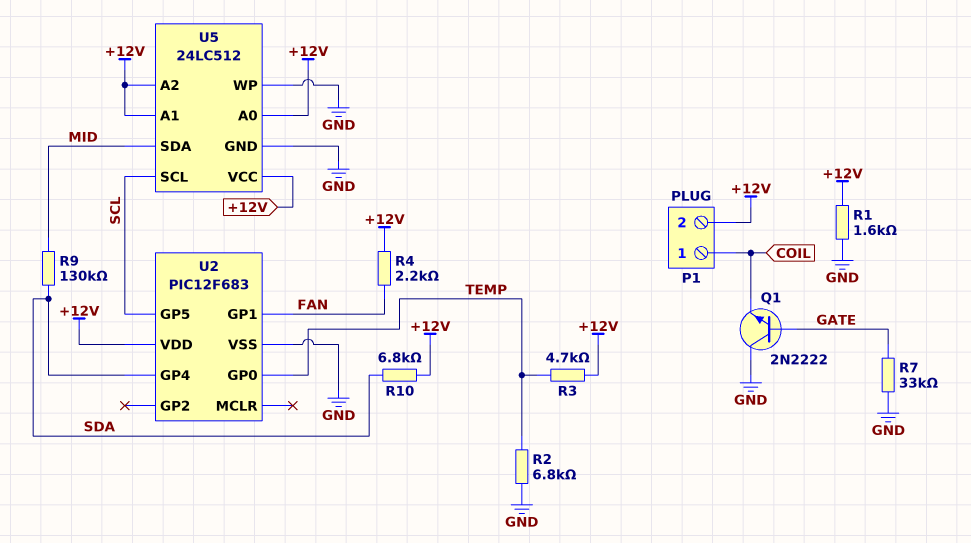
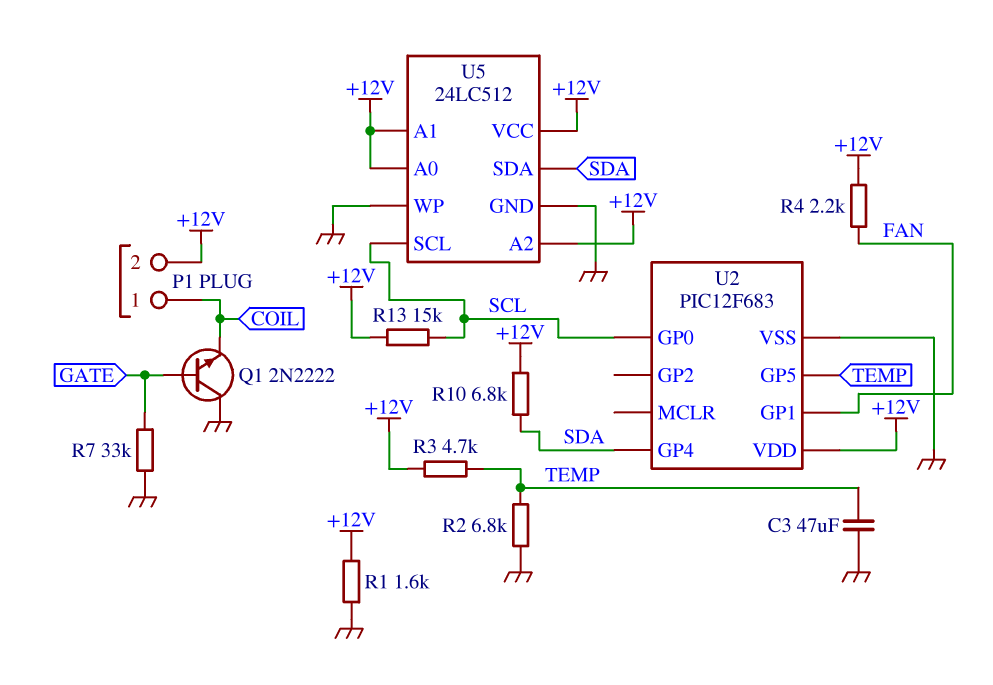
C3: none -> 47uF (GND, TEMP)
R9: 130k (MID, SDA) -> none
R13: none -> 15k (+12V, SCL)
U2 pin GP0: TEMP -> SCL
U2 pin GP5: SCL -> TEMP
U5 pin SDA: MID -> SDA

